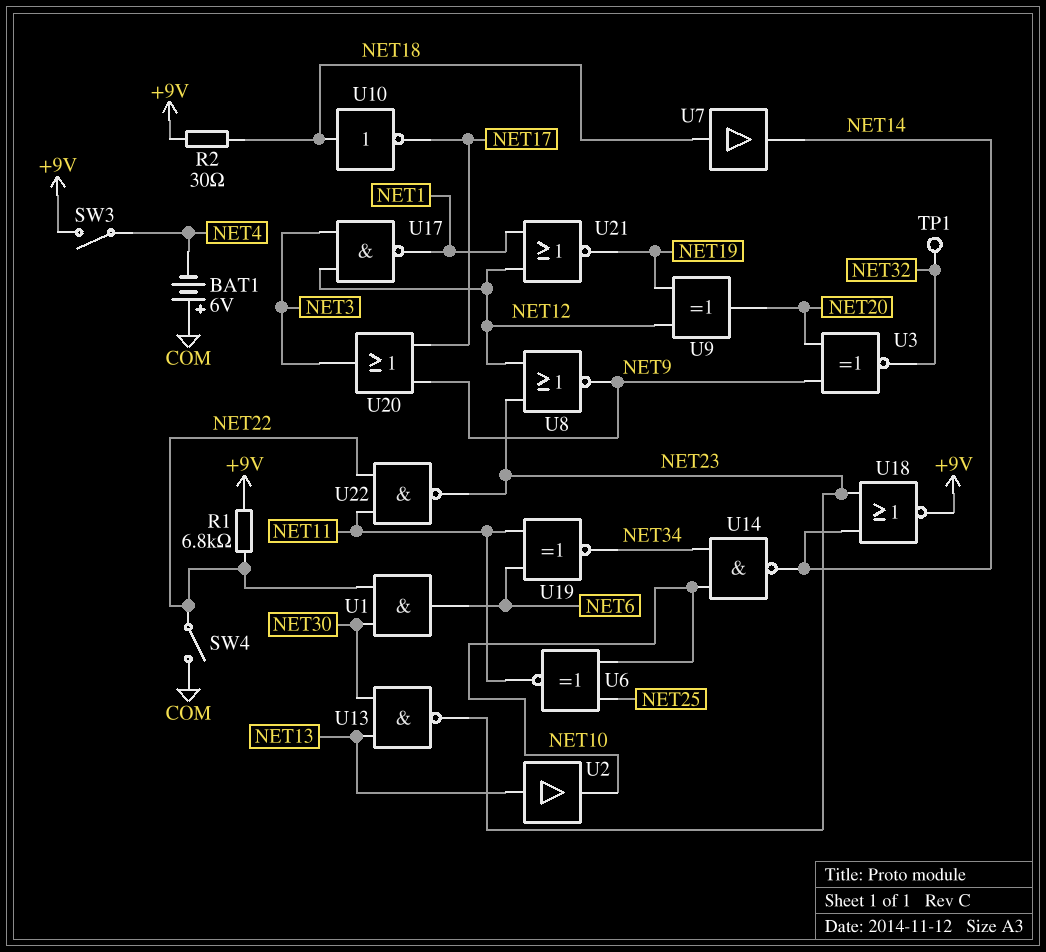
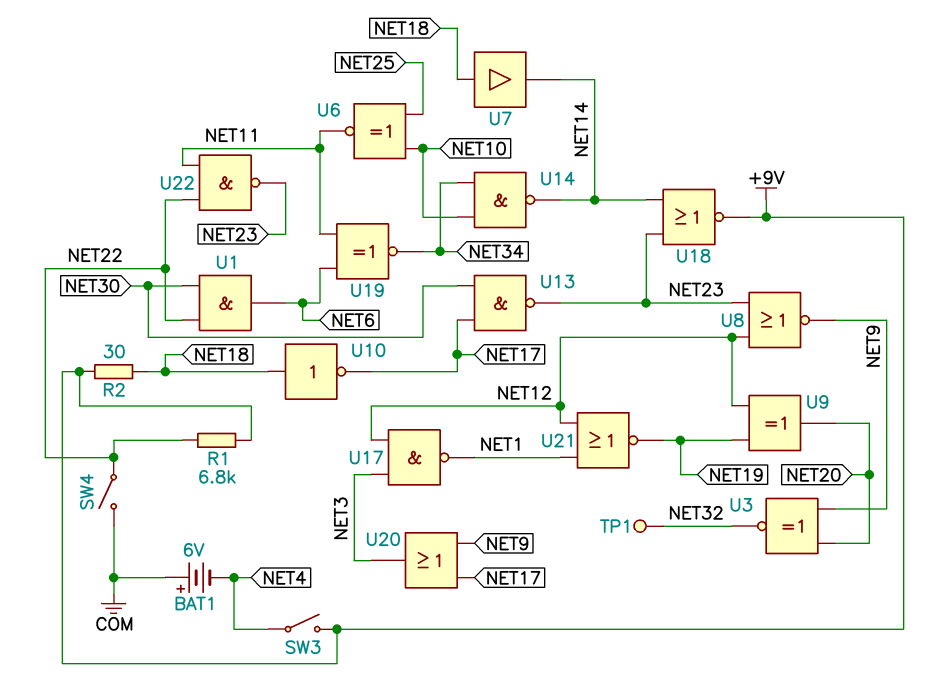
U2: buffer (in NET13, out NET10) -> none
U13: NAND (in NET13, in NET30, out NET23) -> NAND (in NET17, in NET30, out NET23)

